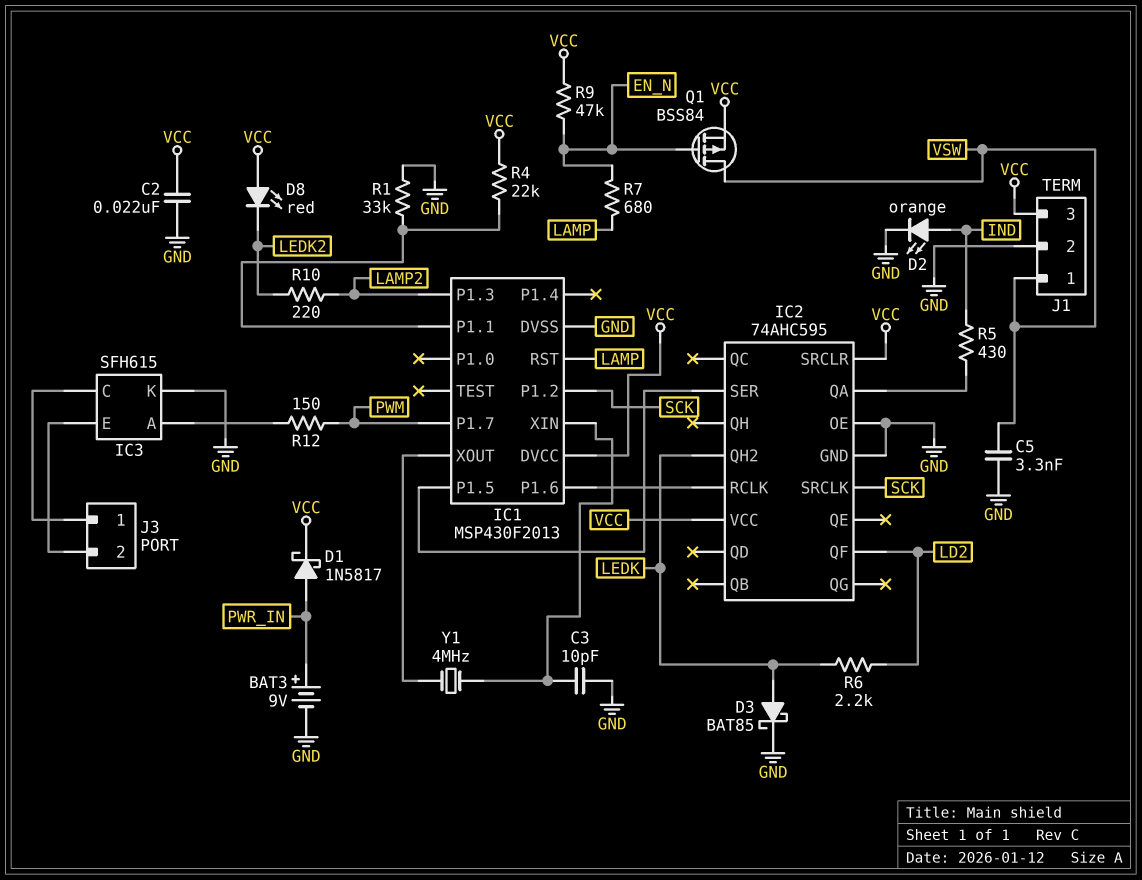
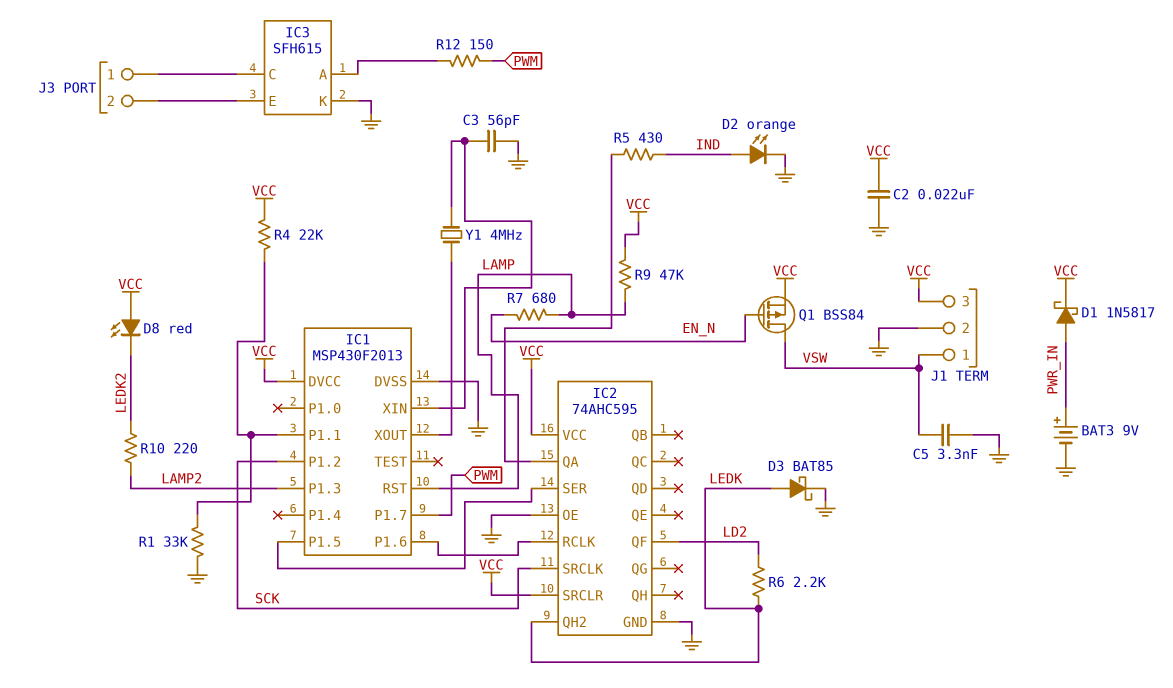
C3: 10pF (GND, IC1/XIN) -> 56pF (GND, IC1/XIN)
R9: 47k (EN_N, VCC) -> 47k (LAMP, VCC)

